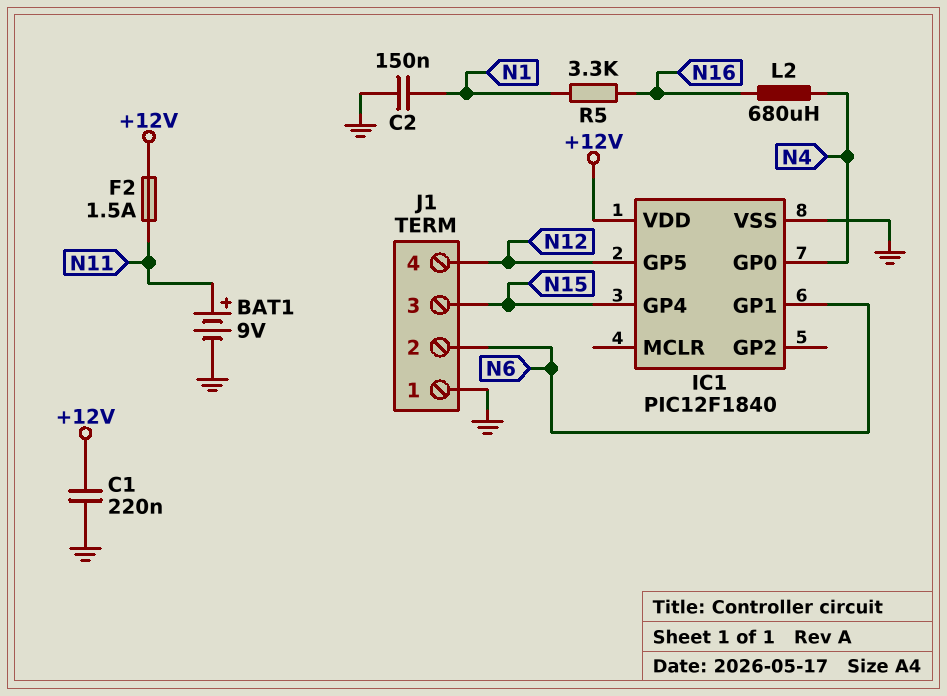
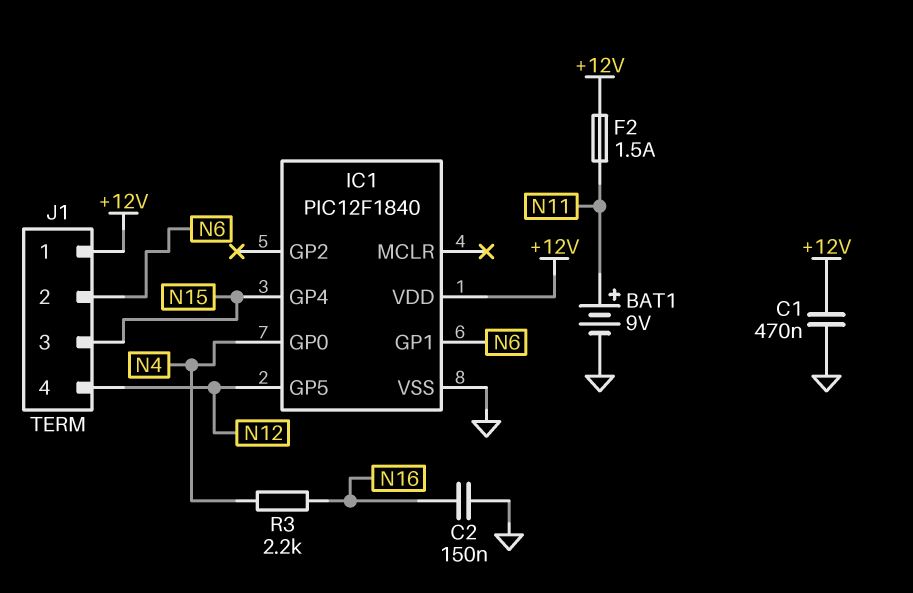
C1: 220nF (+12V, GND) -> 470nF (+12V, GND)
C2: 150nF (GND, N1) -> 150nF (GND, N16)
J1 pin 1: GND -> +12V
L2: 680uH (N4, N16) -> none
R3: none -> 2.2k (N4, N16)
R5: 3.3k (N1, N16) -> none

